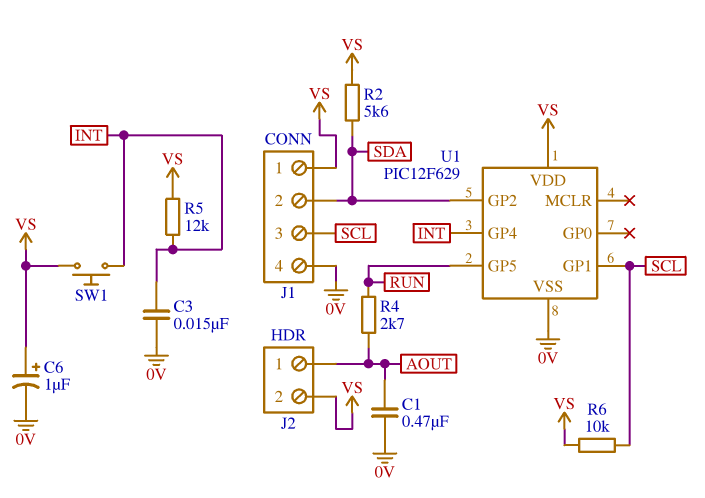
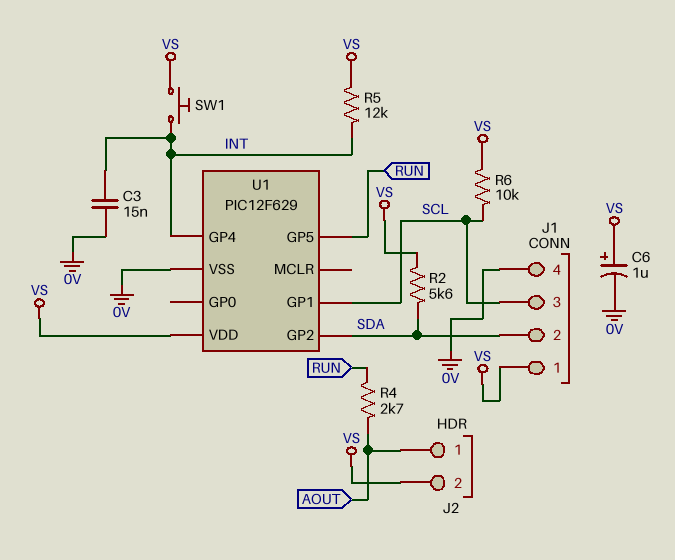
C1: 470nF (0V, AOUT) -> none

